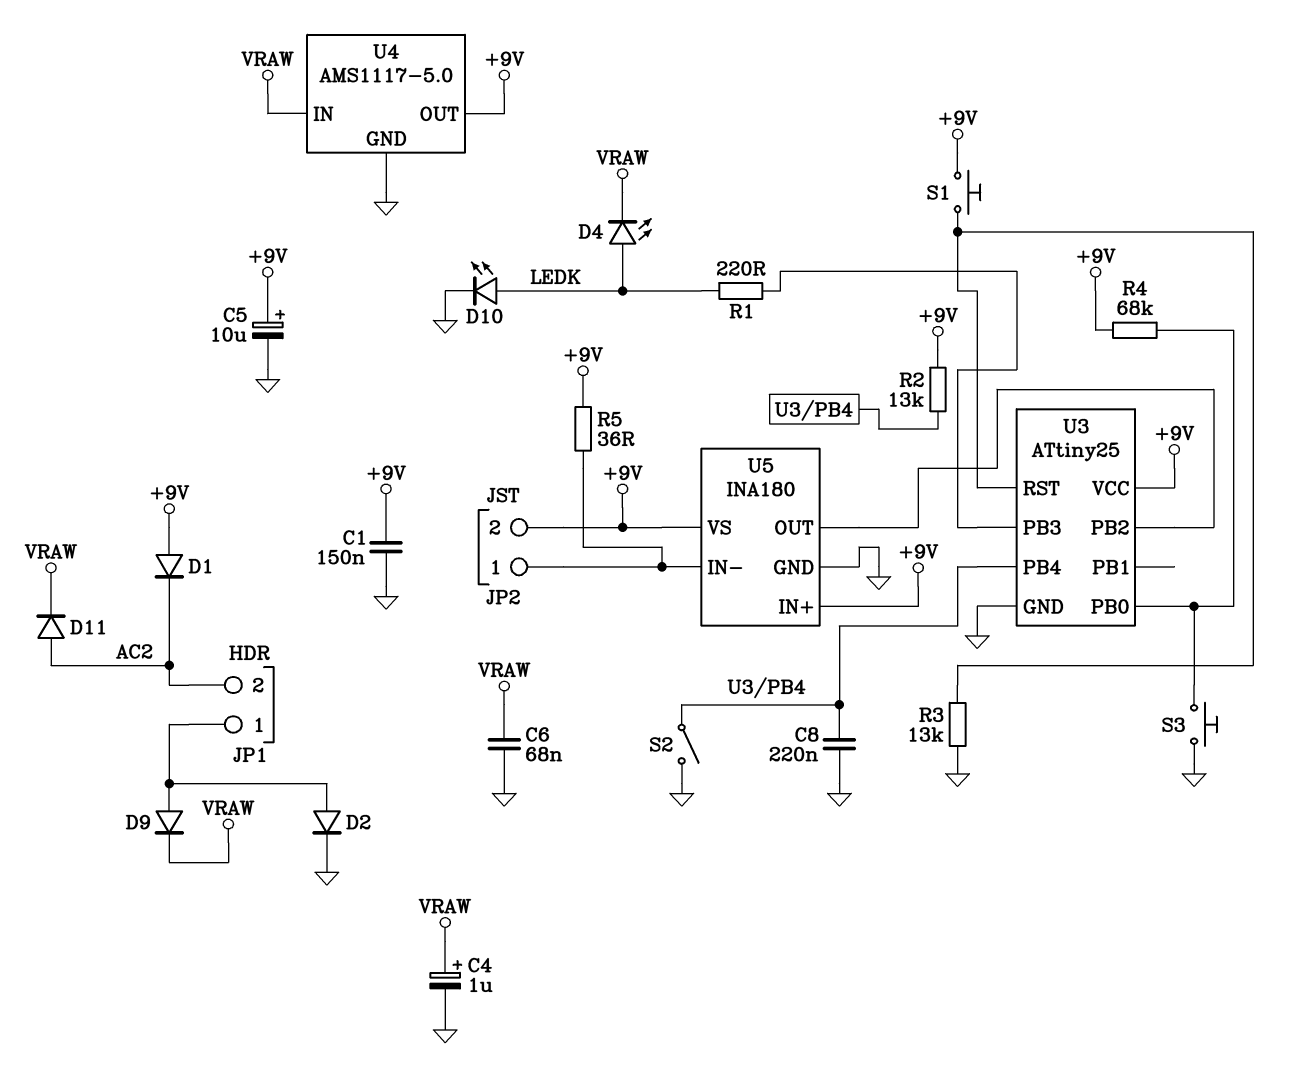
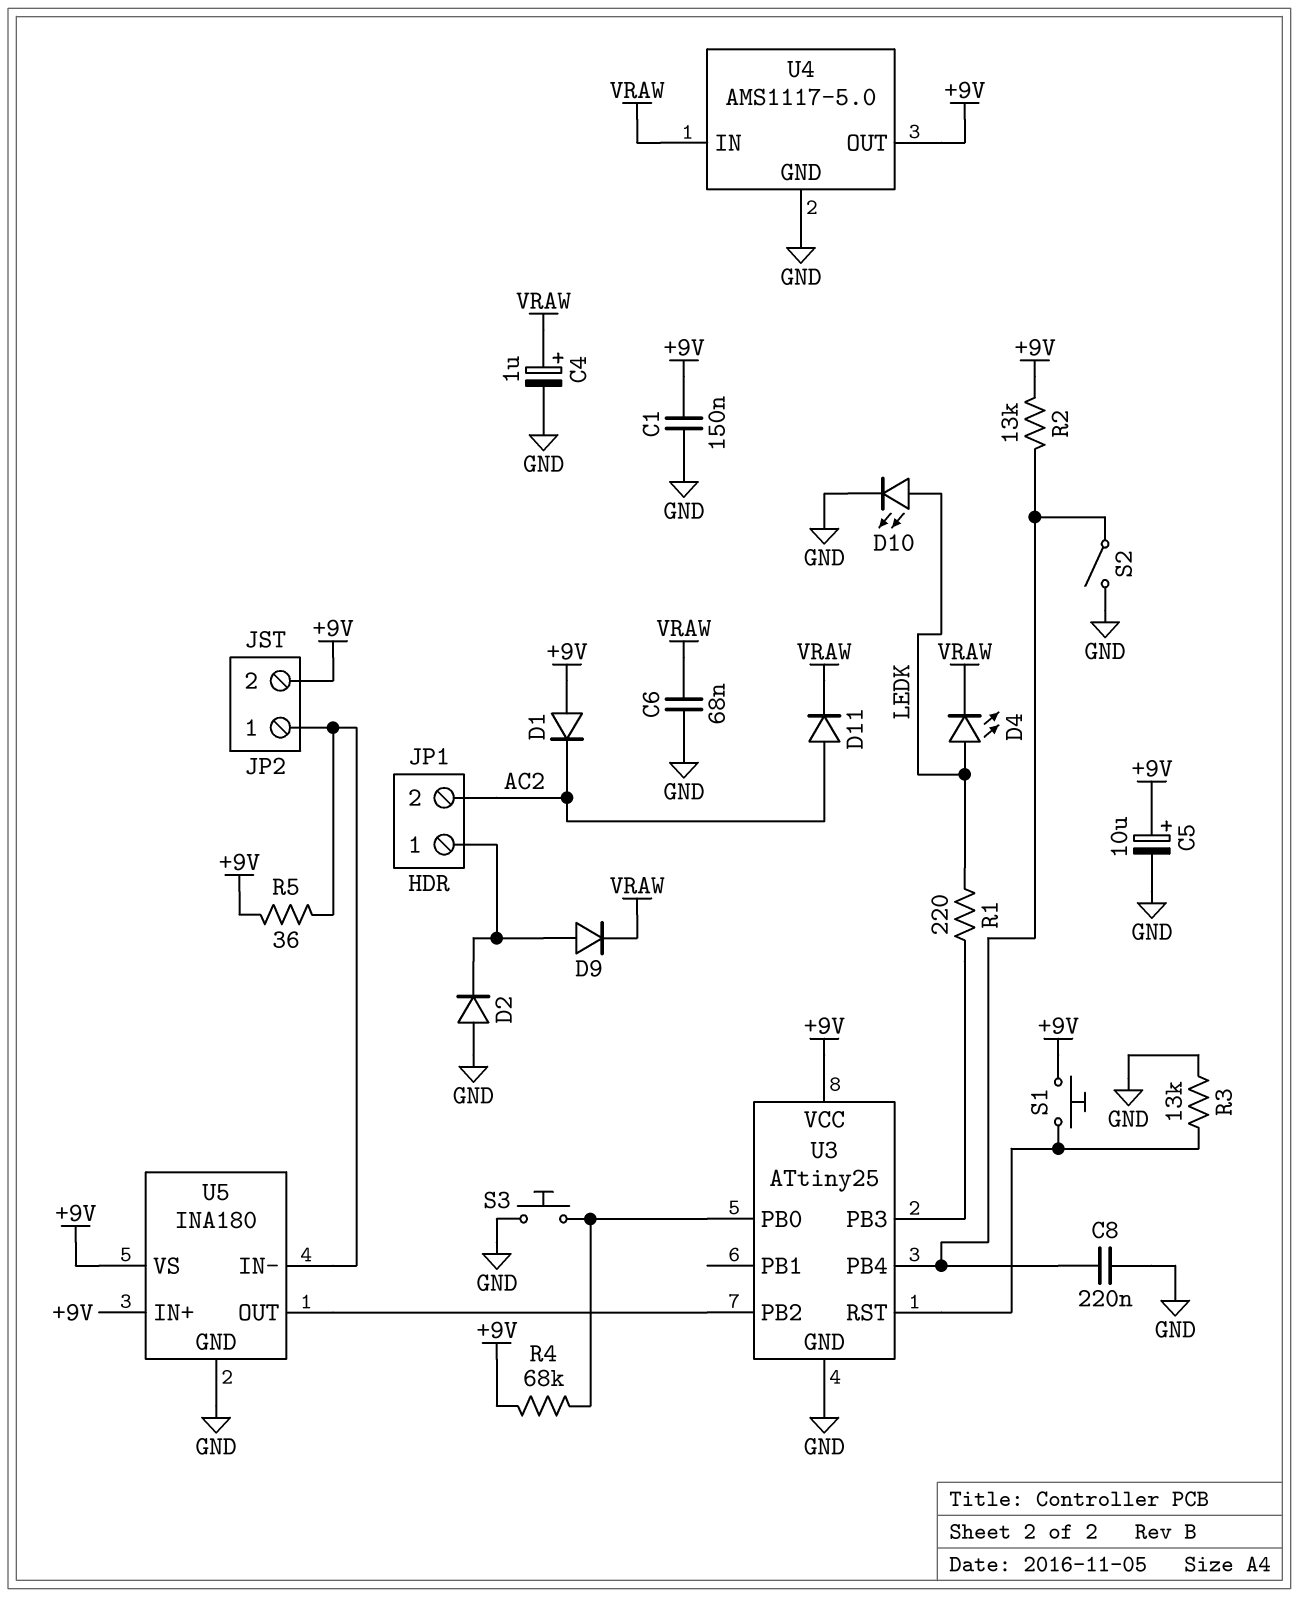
D2: diode (A JP1/1, K GND) -> diode (A GND, K JP1/1)

